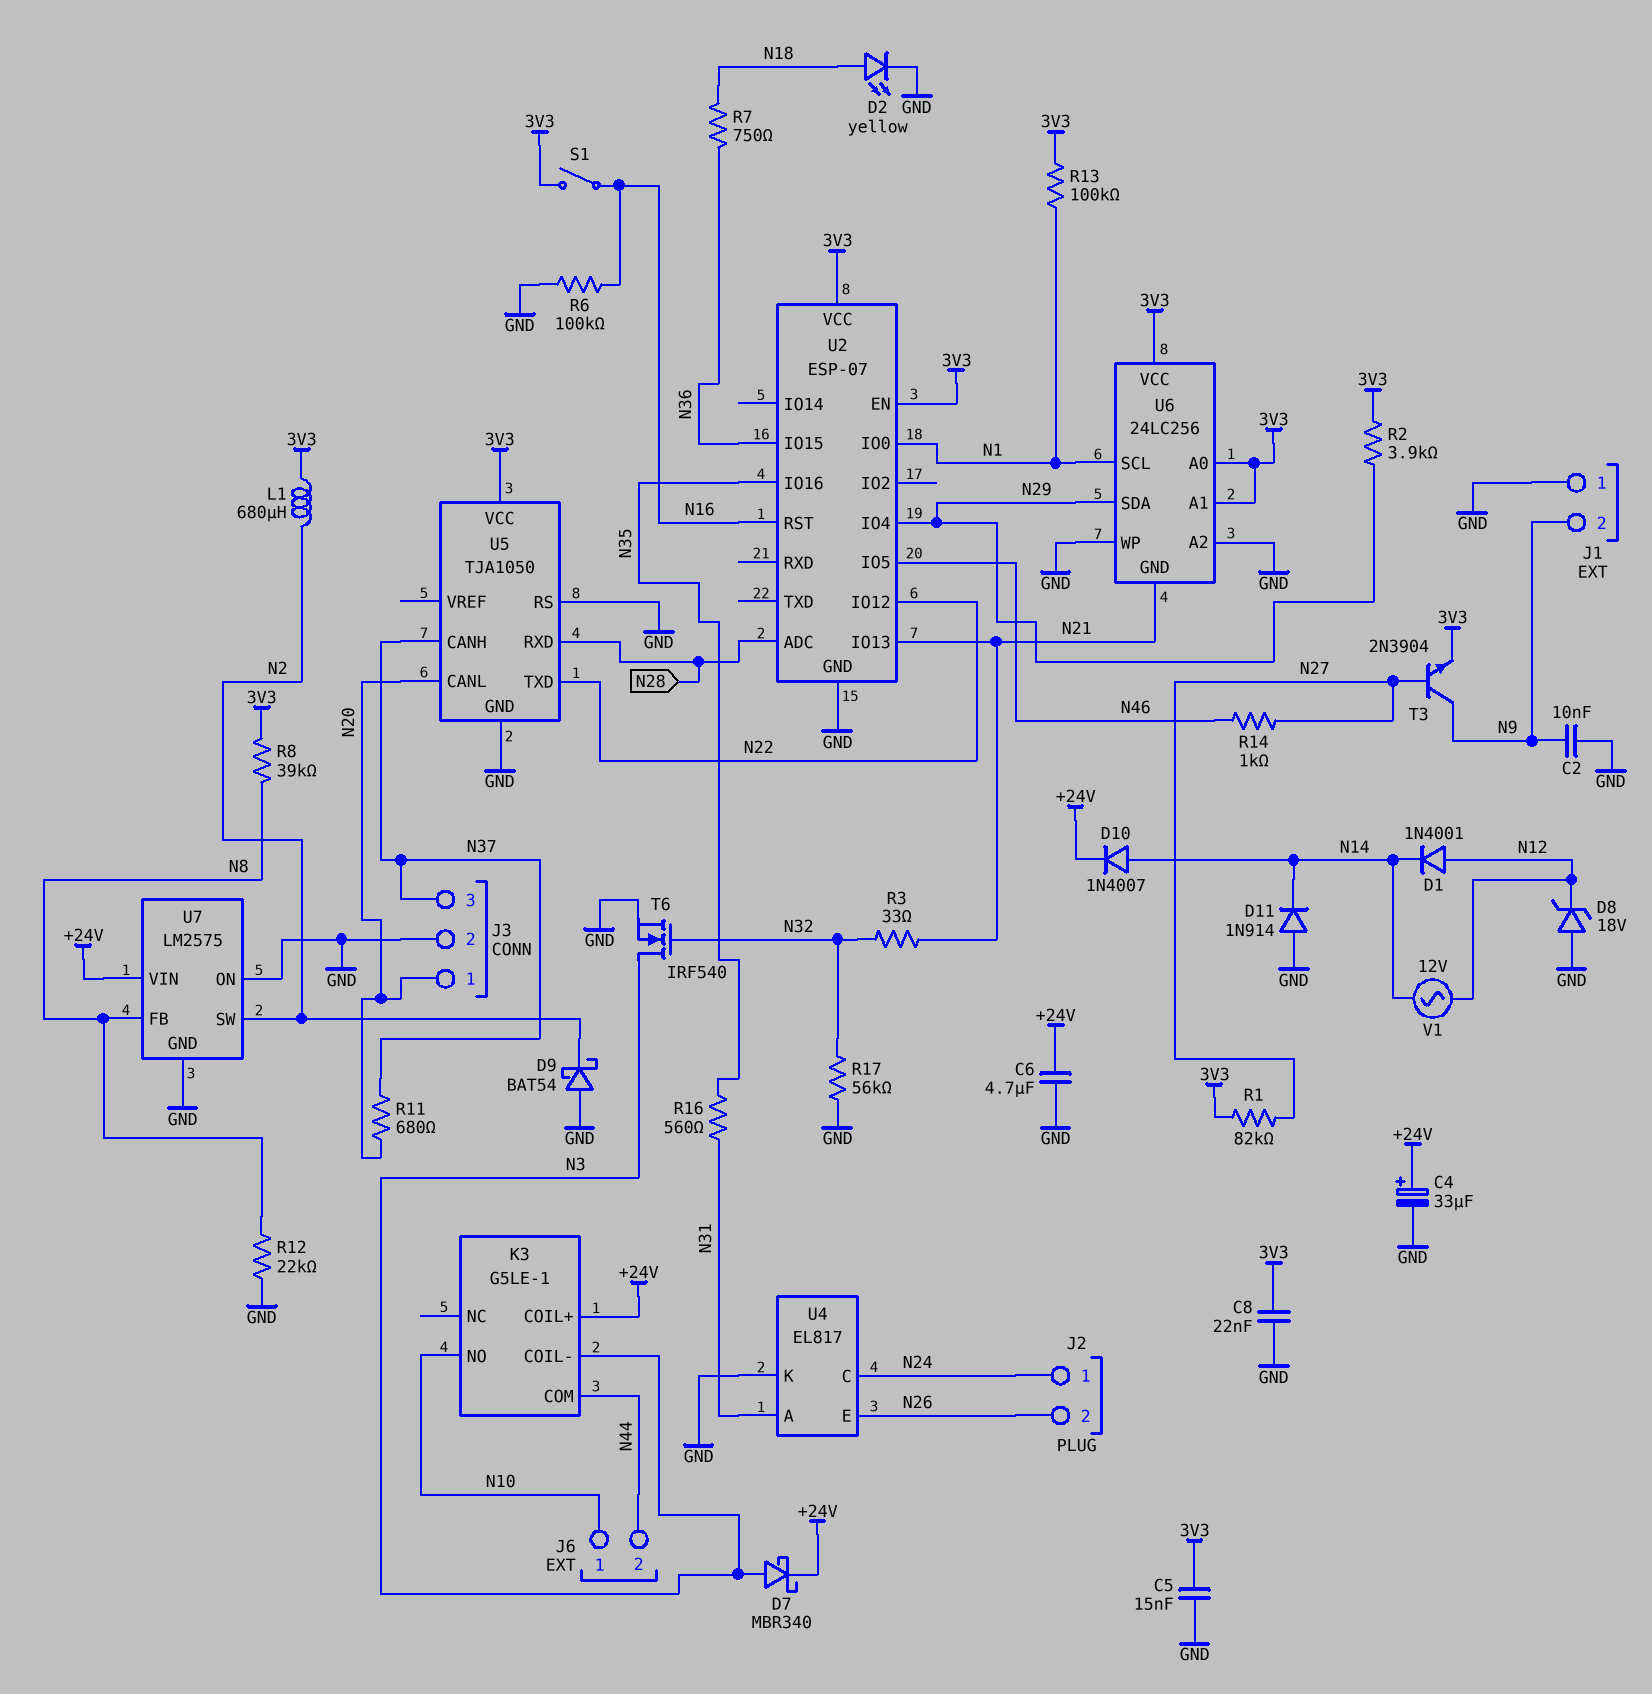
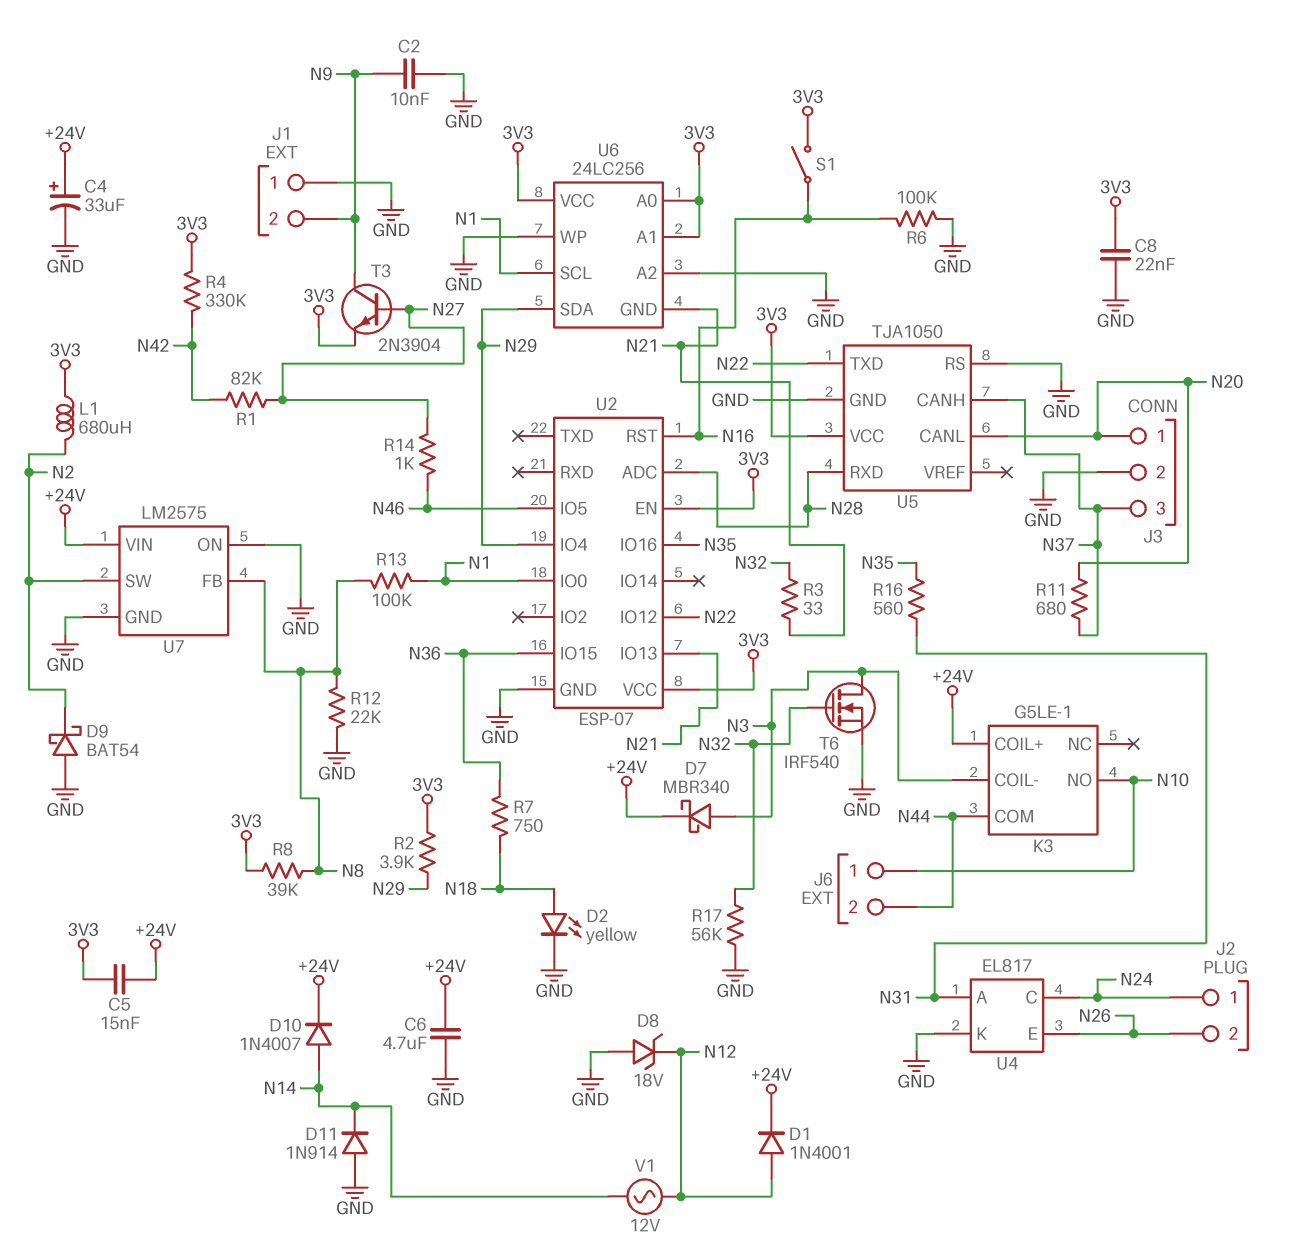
C5: 15nF (3V3, GND) -> 15nF (+24V, 3V3)
D1: diode 1N4001 (A N12, K N14) -> diode 1N4001 (A N12, K +24V)
R1: 82k (3V3, N27) -> 82k (N27, N42)
R4: none -> 330k (3V3, N42)
R13: 100k (3V3, N1) -> 100k (N1, N8)

